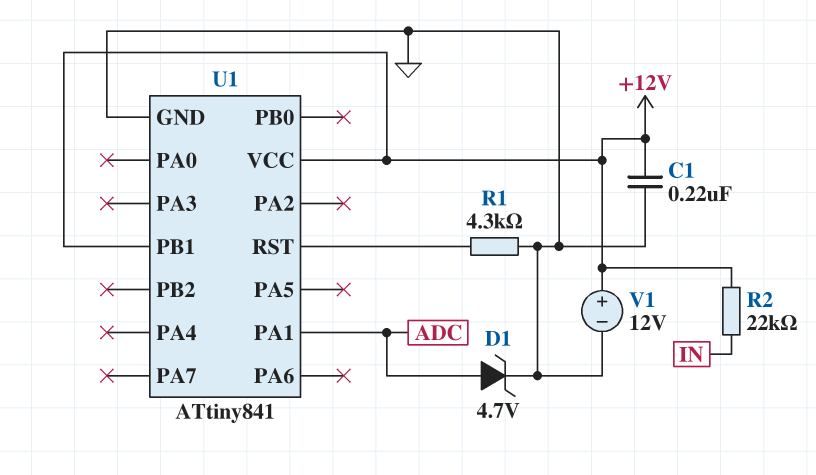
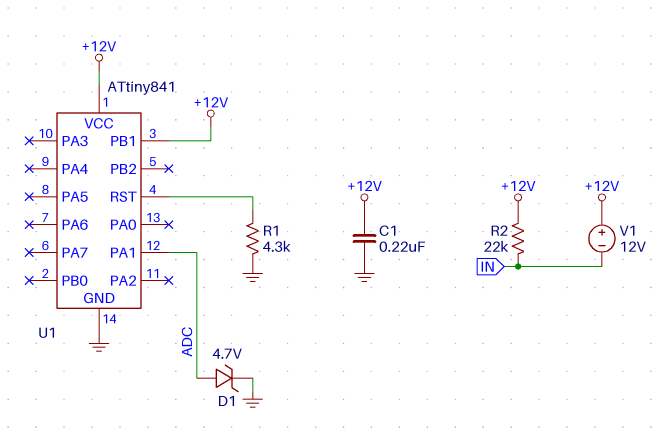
V1: 12V (plus +12V, minus GND) -> 12V (plus +12V, minus IN)

